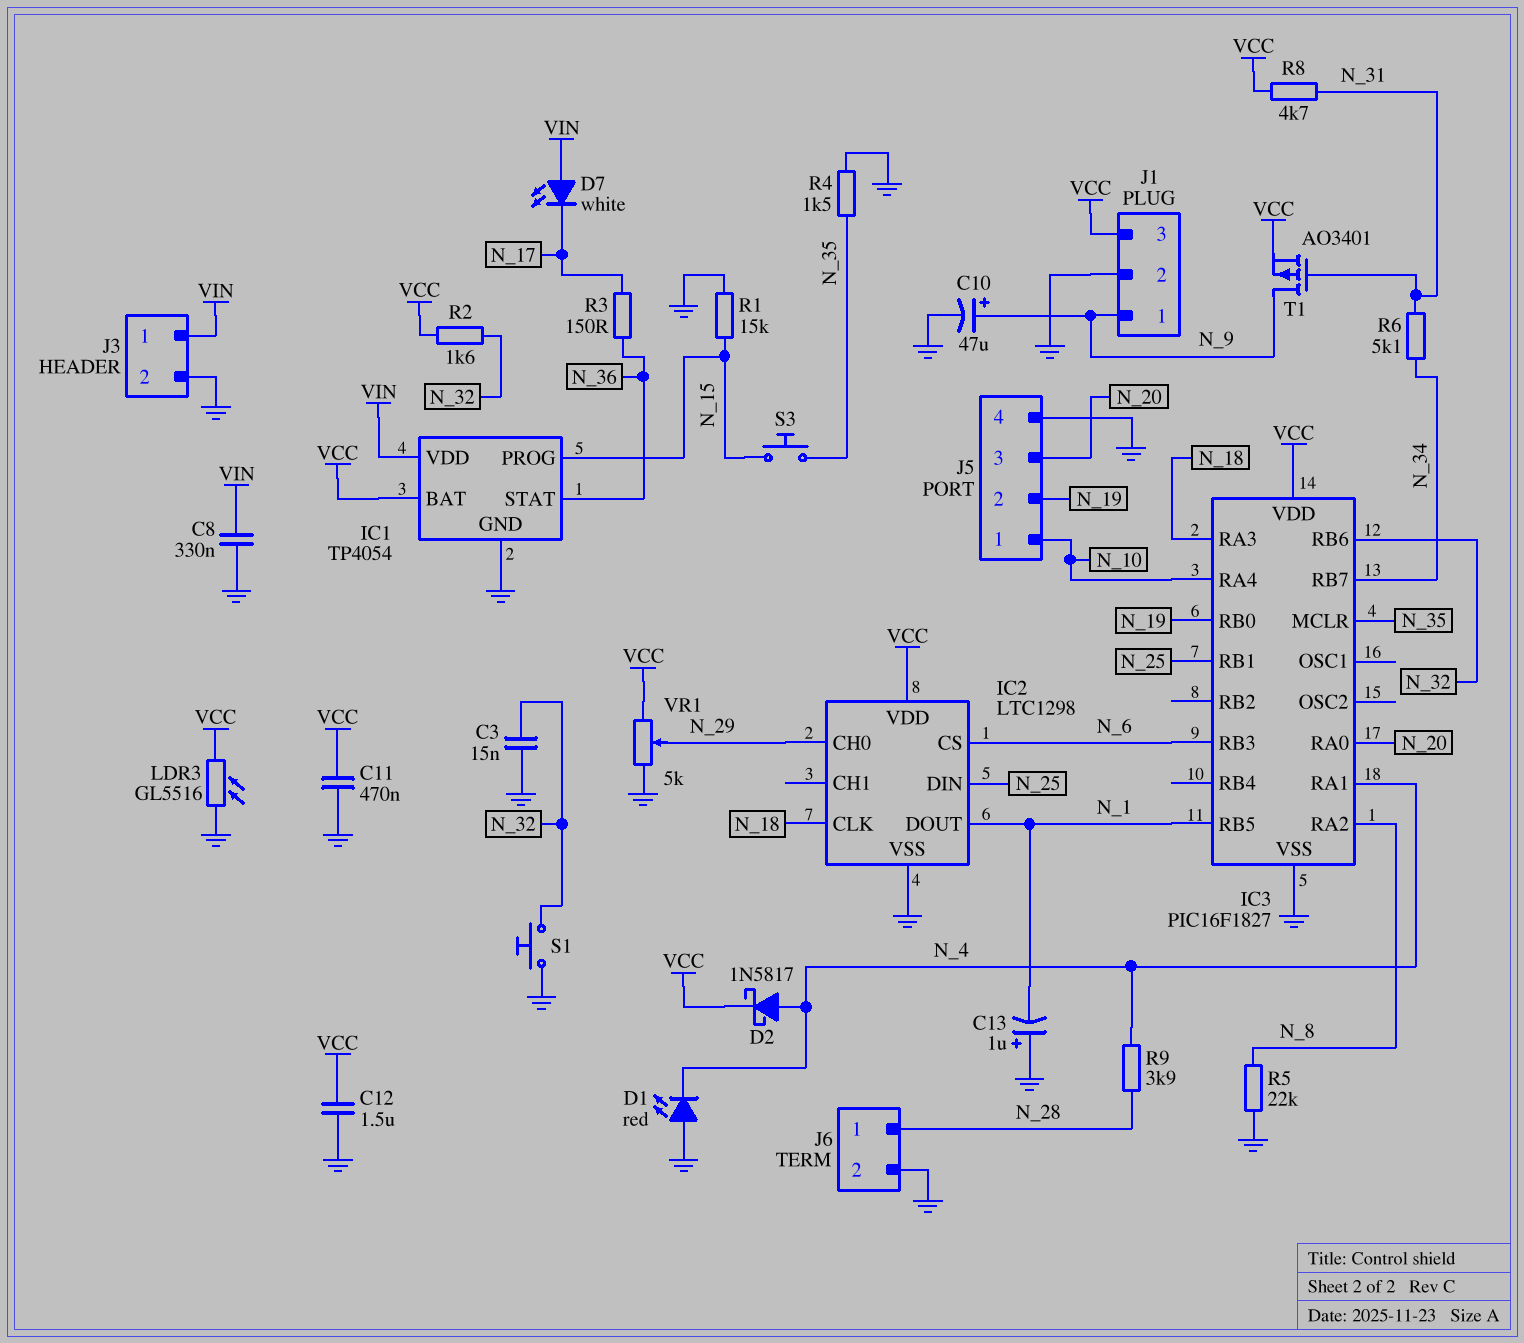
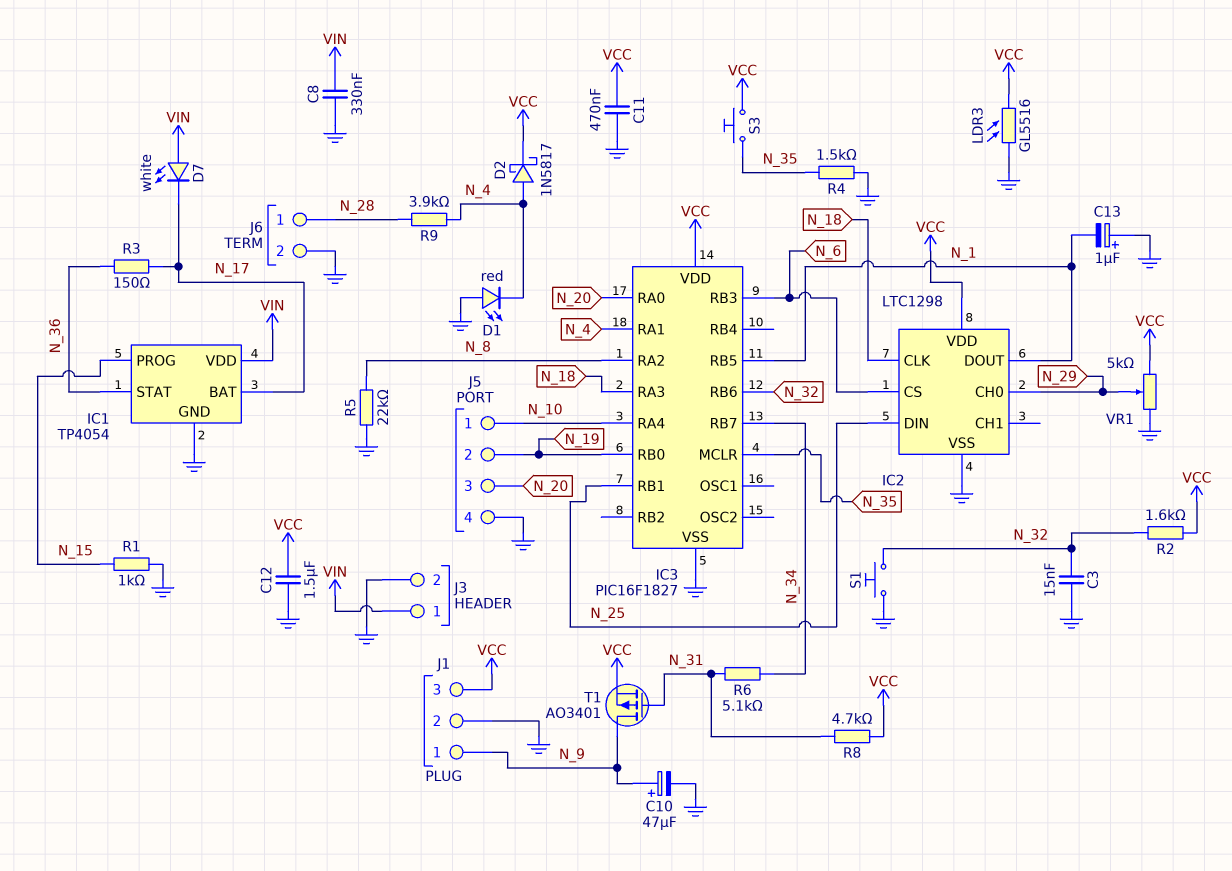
IC1 pin BAT: VCC -> N_17
R1: 15k (GND, N_15) -> 1k (GND, N_15)
S3: button (N_15, N_35) -> button (N_35, VCC)

